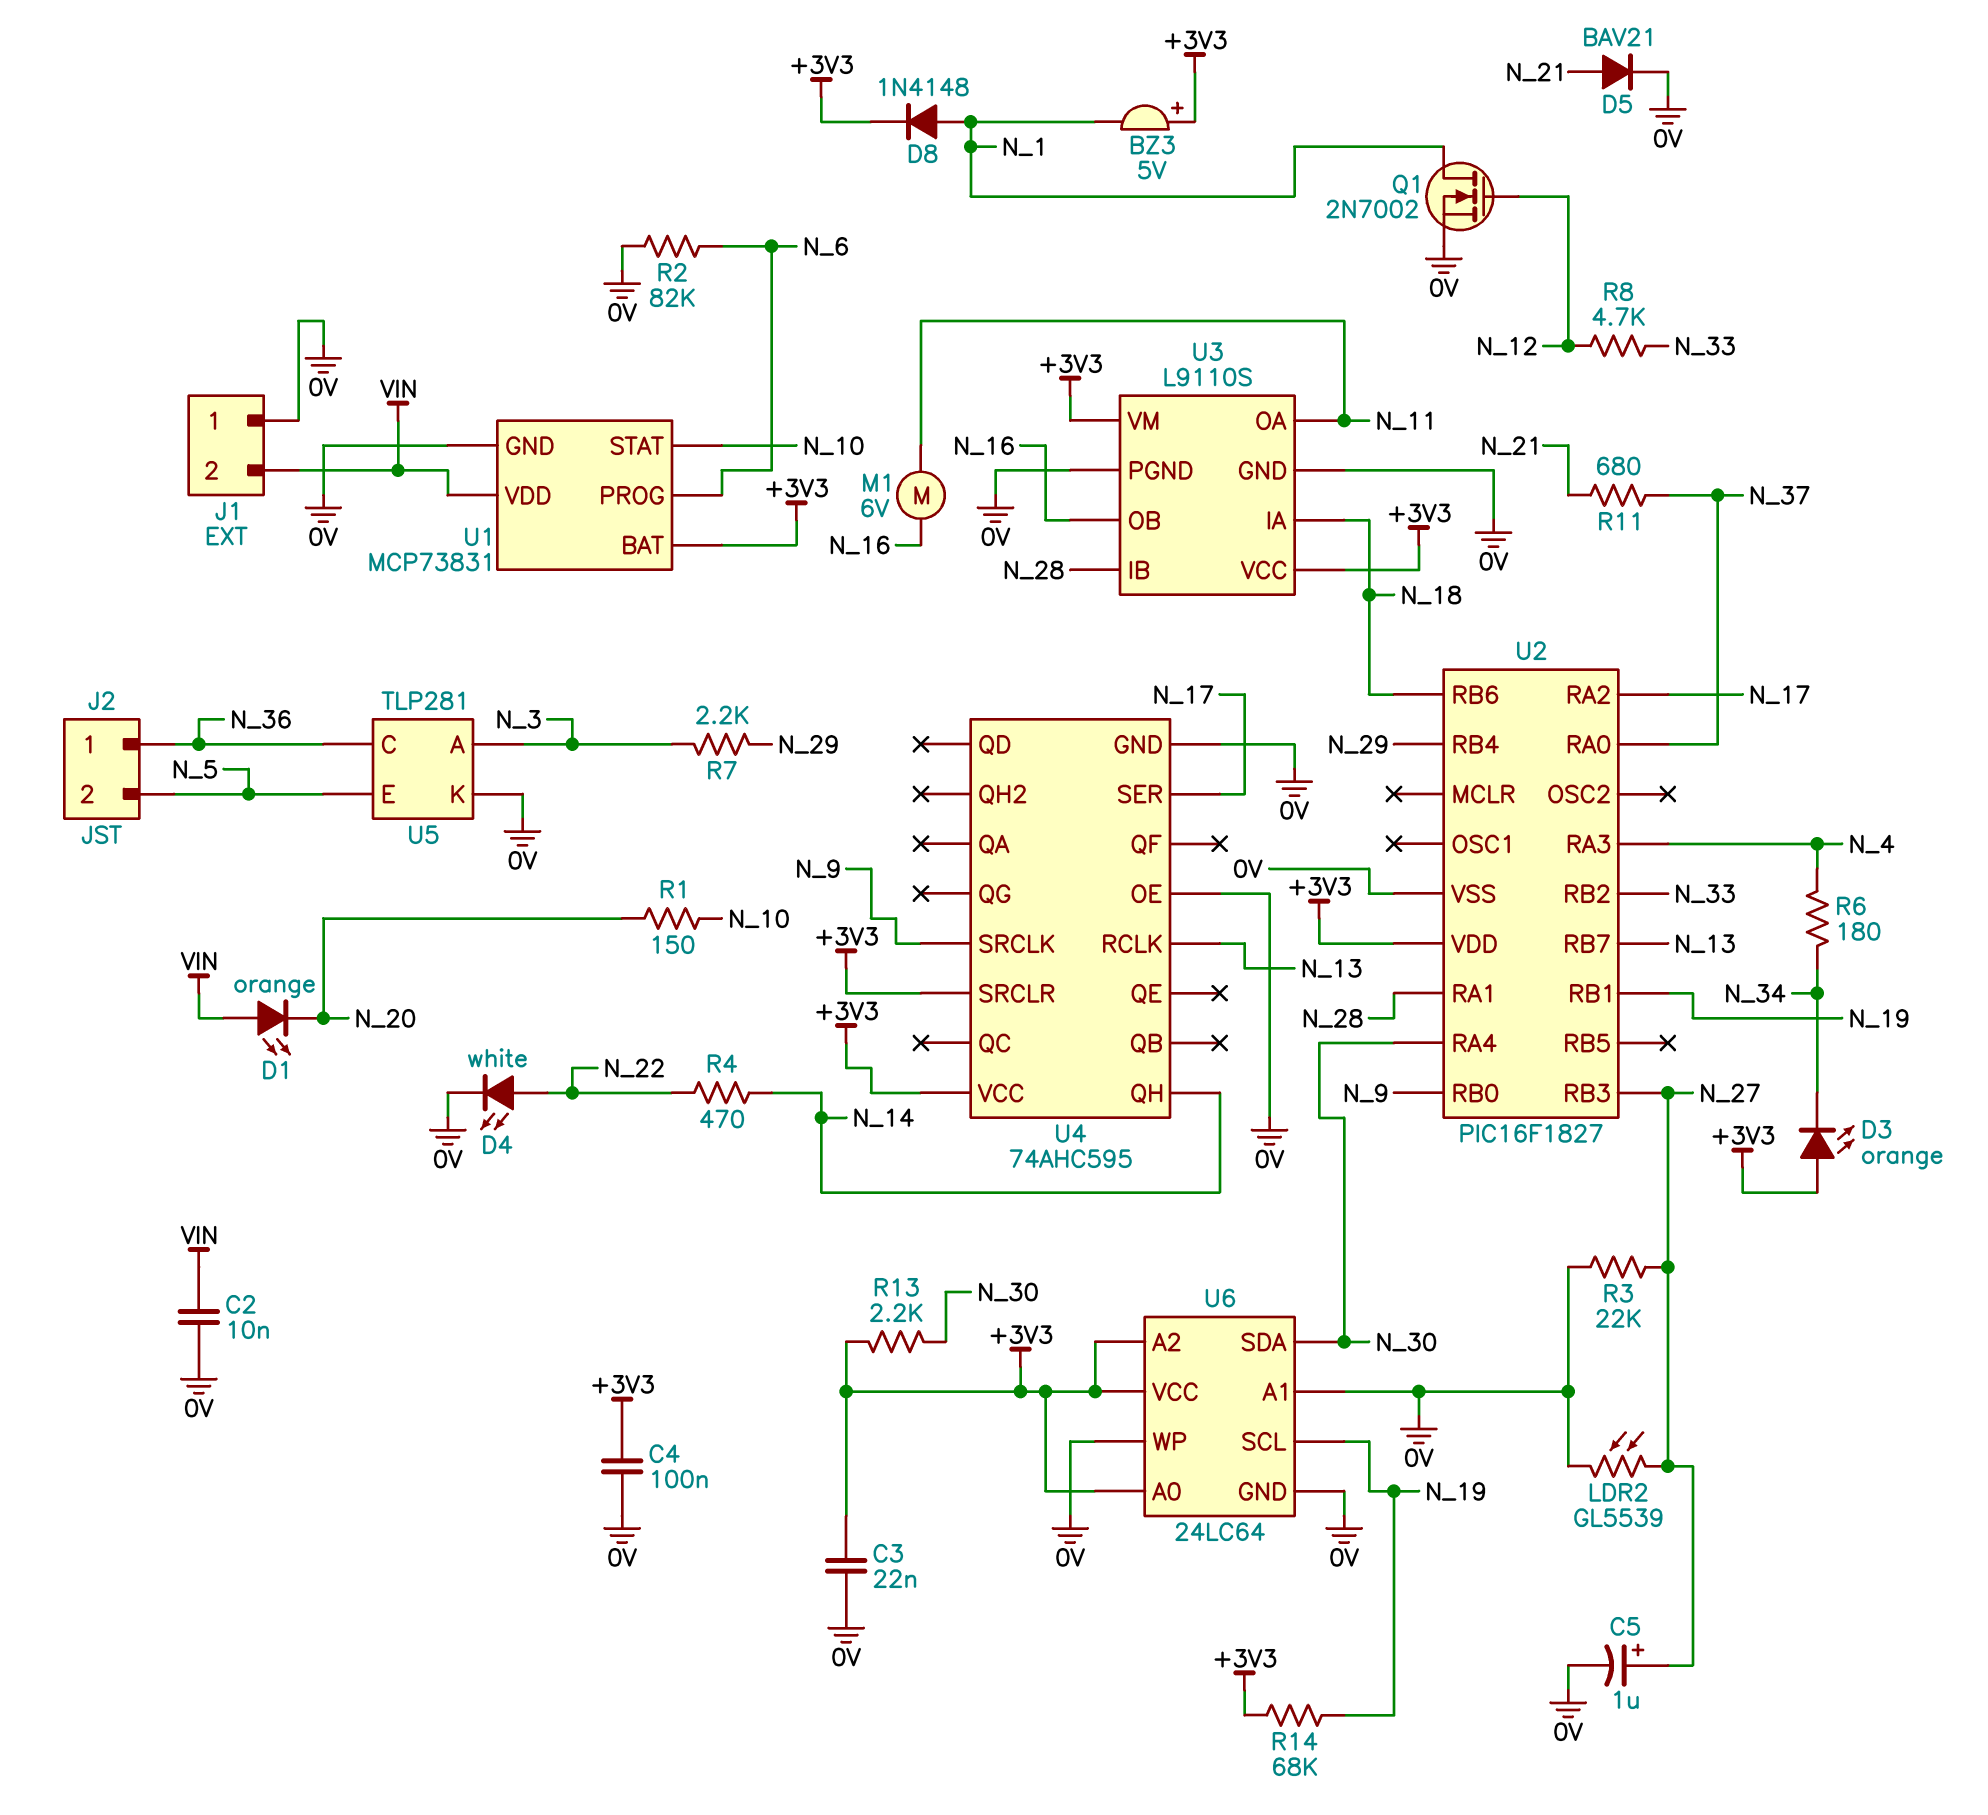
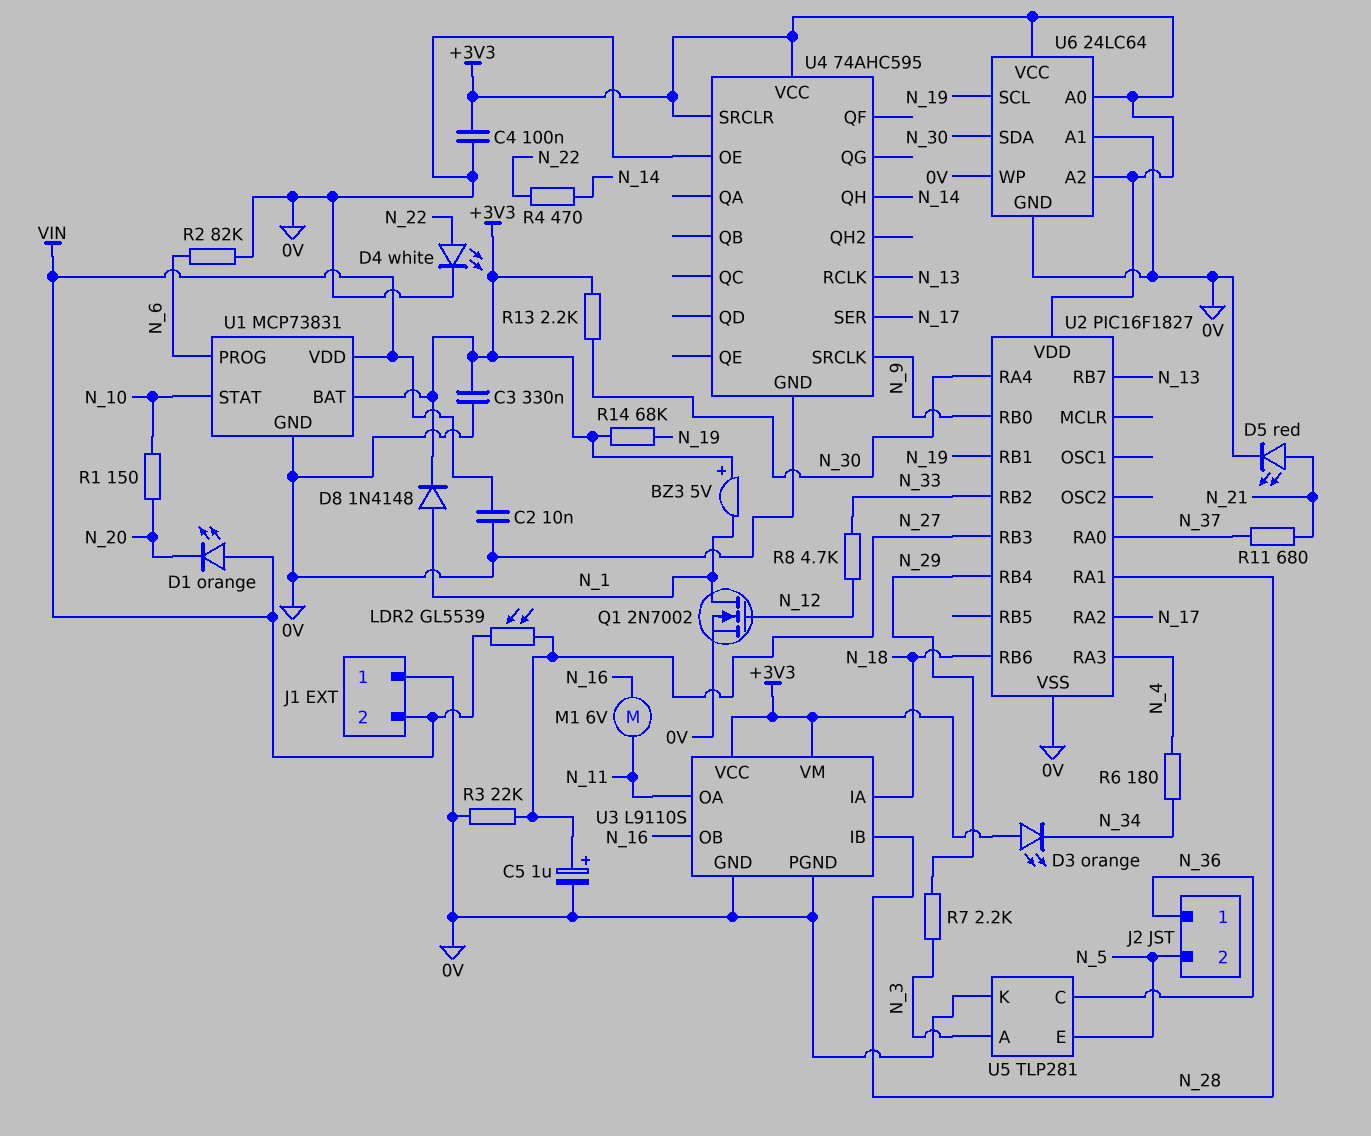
C3: 22nF (+3V3, 0V) -> 330nF (+3V3, 0V)
D5: diode BAV21 (A N_21, K 0V) -> LED red (A N_21, K 0V)
LDR2: GL5539 (0V, N_27) -> GL5539 (N_27, VIN)

